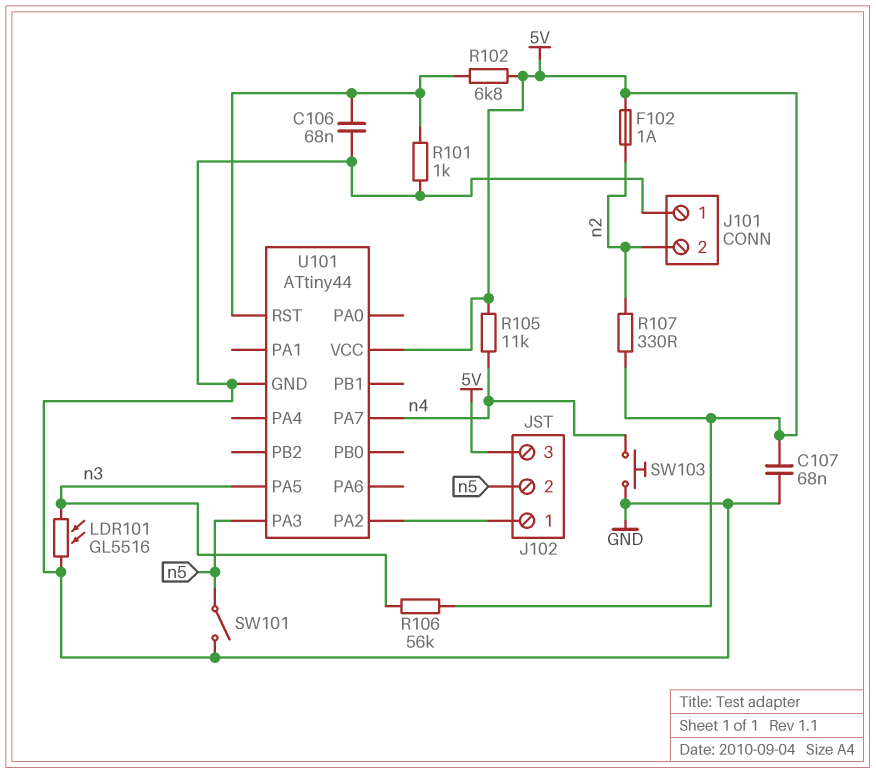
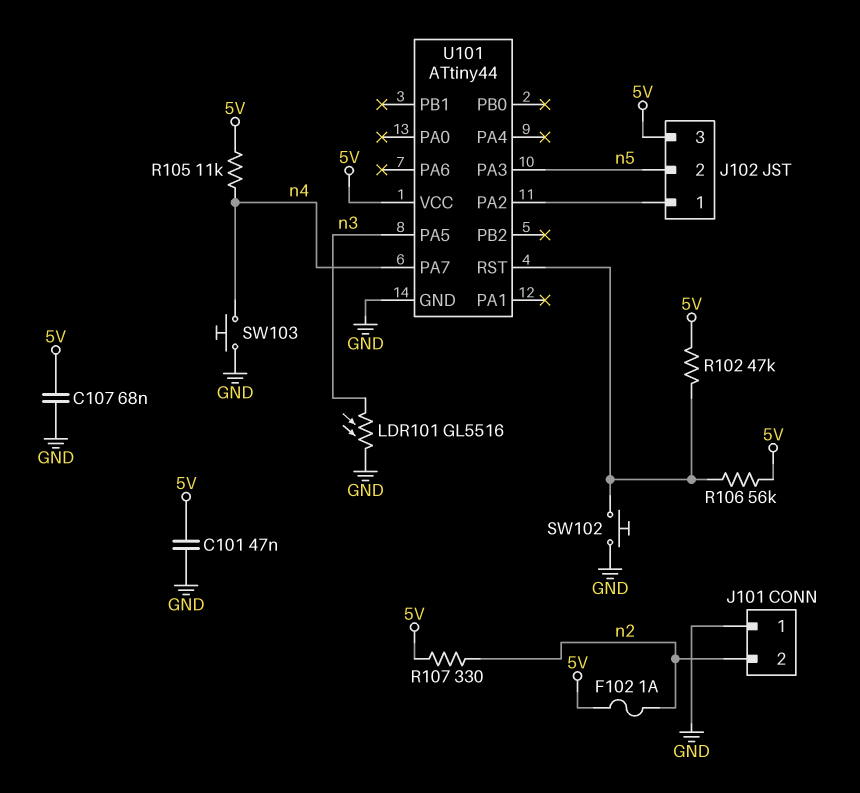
C101: none -> 47nF (5V, GND)
C106: 68nF (GND, U101/RST) -> none
R101: 1k (GND, U101/RST) -> none
R102: 6.8k (5V, U101/RST) -> 47k (5V, U101/RST)
R106: 56k (5V, n3) -> 56k (5V, U101/RST)
SW101: switch (GND, n5) -> none
SW102: none -> button (GND, U101/RST)

